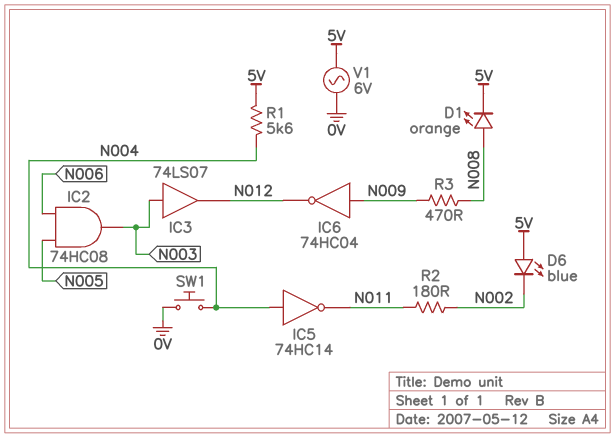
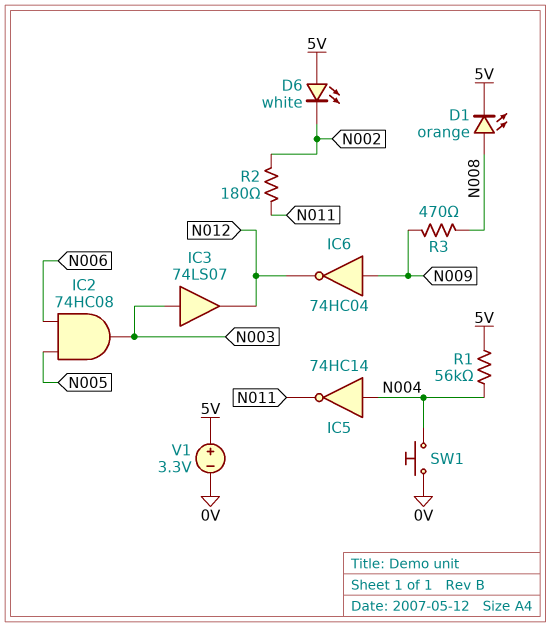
D6: LED blue (A 5V, K N002) -> LED white (A 5V, K N002)
R1: 5.6k (5V, N004) -> 56k (5V, N004)
V1: AC 6V (0V, 5V) -> 3.3V (plus 5V, minus 0V)

